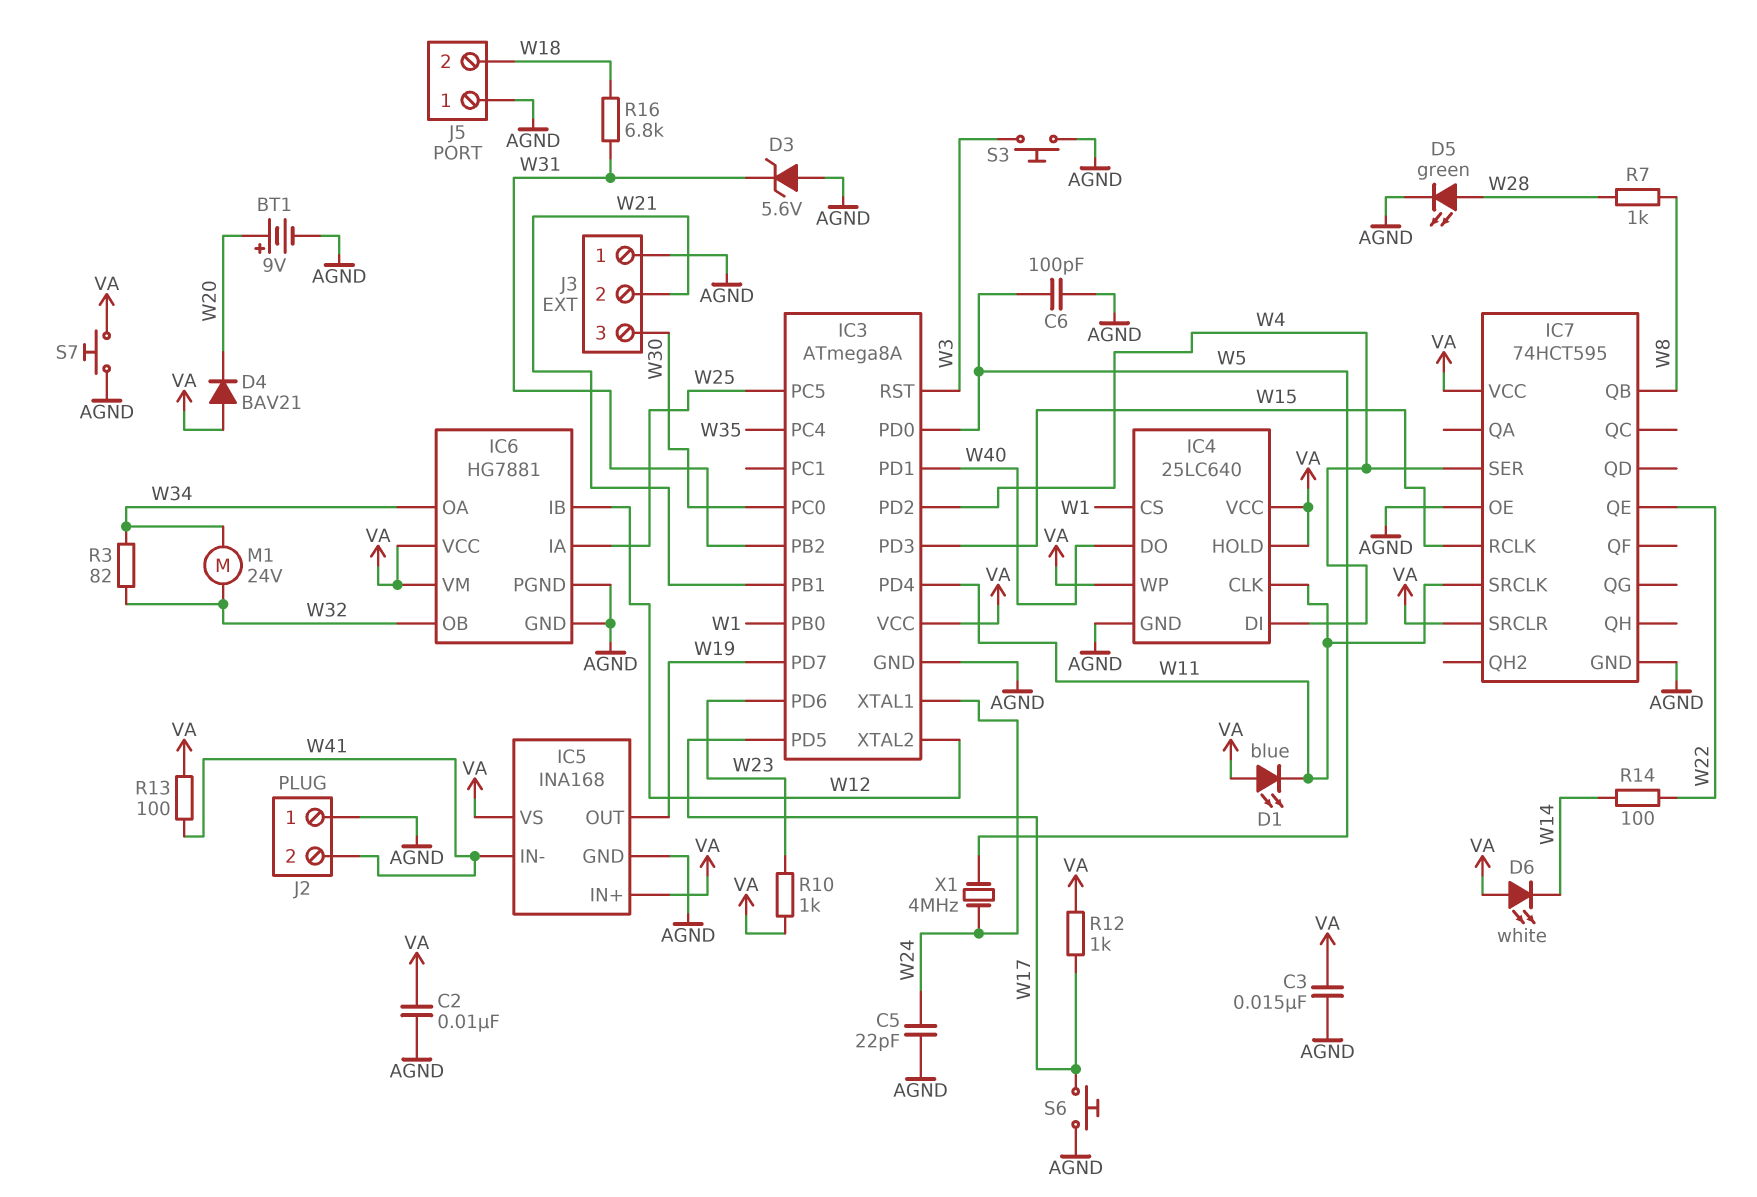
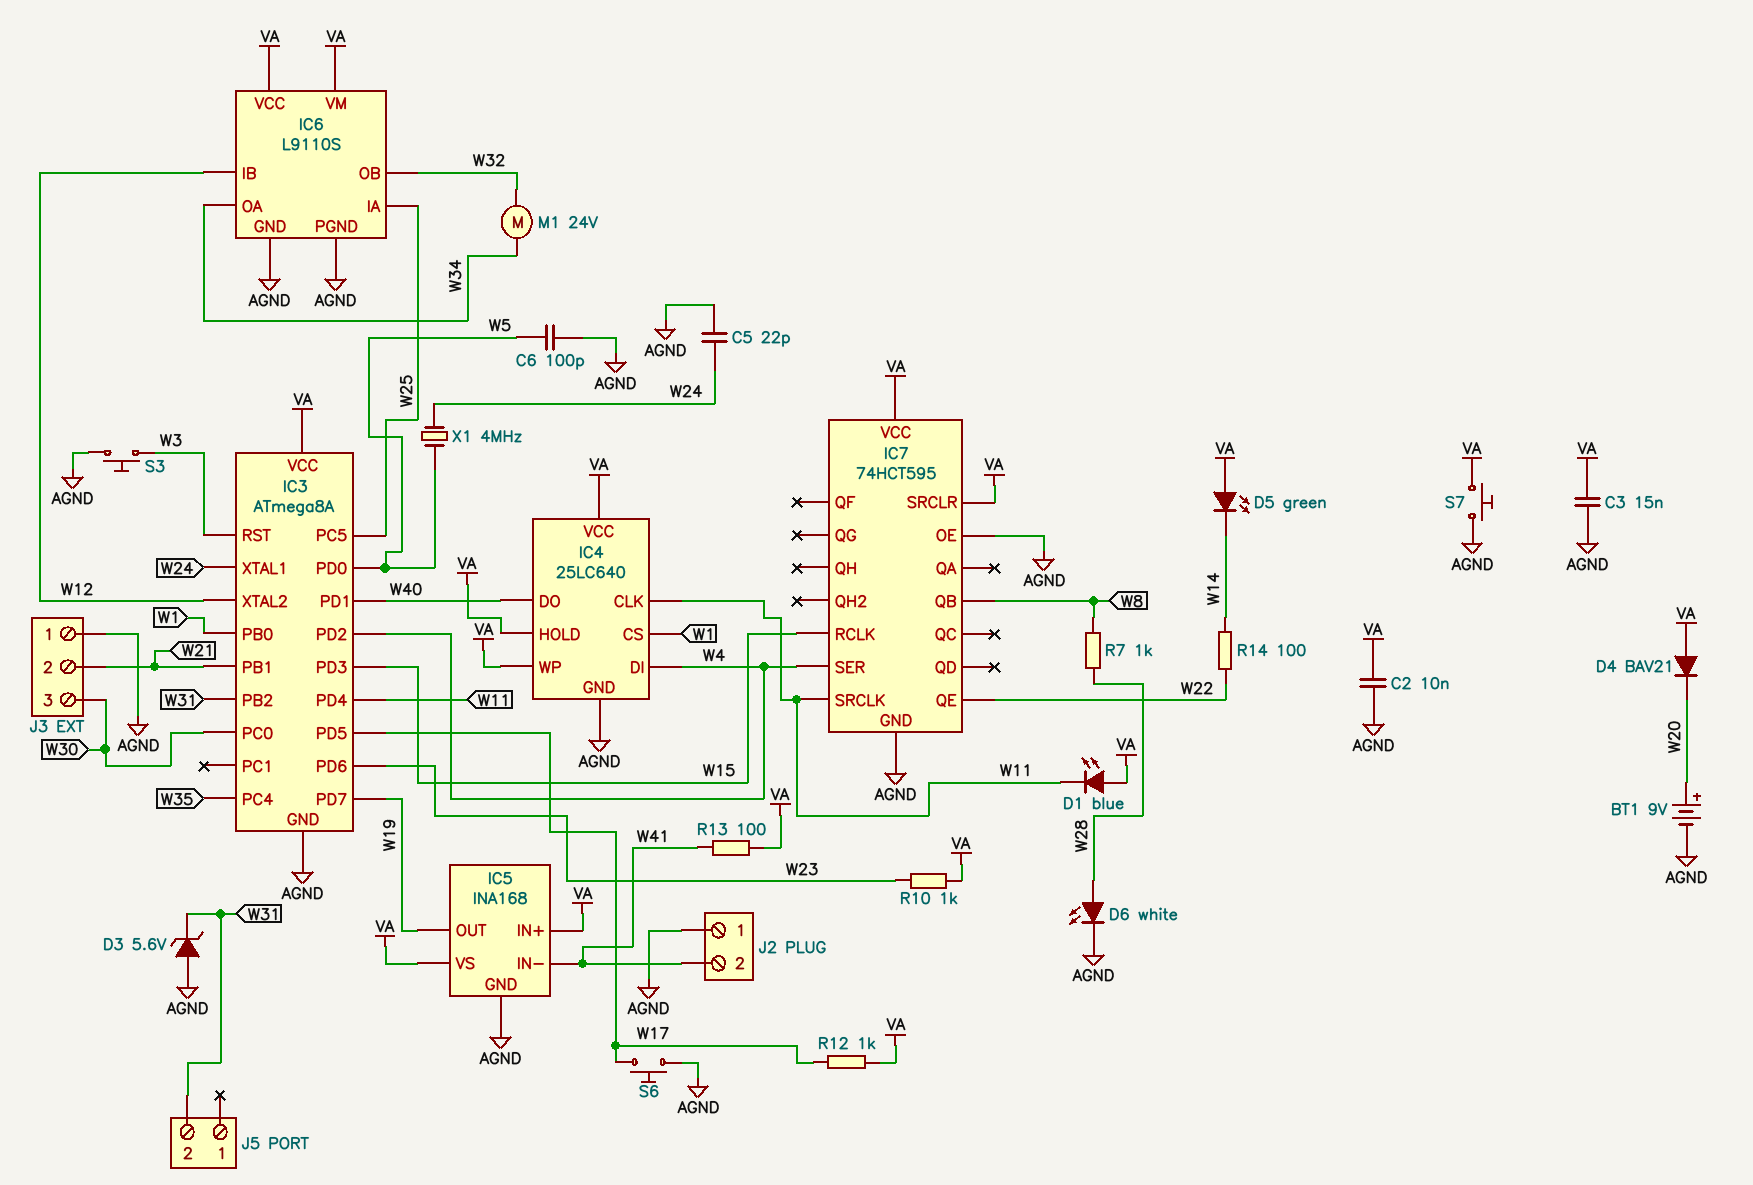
D5: LED green (A W28, K AGND) -> LED green (A VA, K W14)
D6: LED white (A VA, K W14) -> LED white (A W28, K AGND)
IC6: HG7881 -> L9110S
J5 pin 1: AGND -> none
J5 pin 2: W18 -> W31
R3: 82 (W32, W34) -> none
R16: 6.8k (W18, W31) -> none

